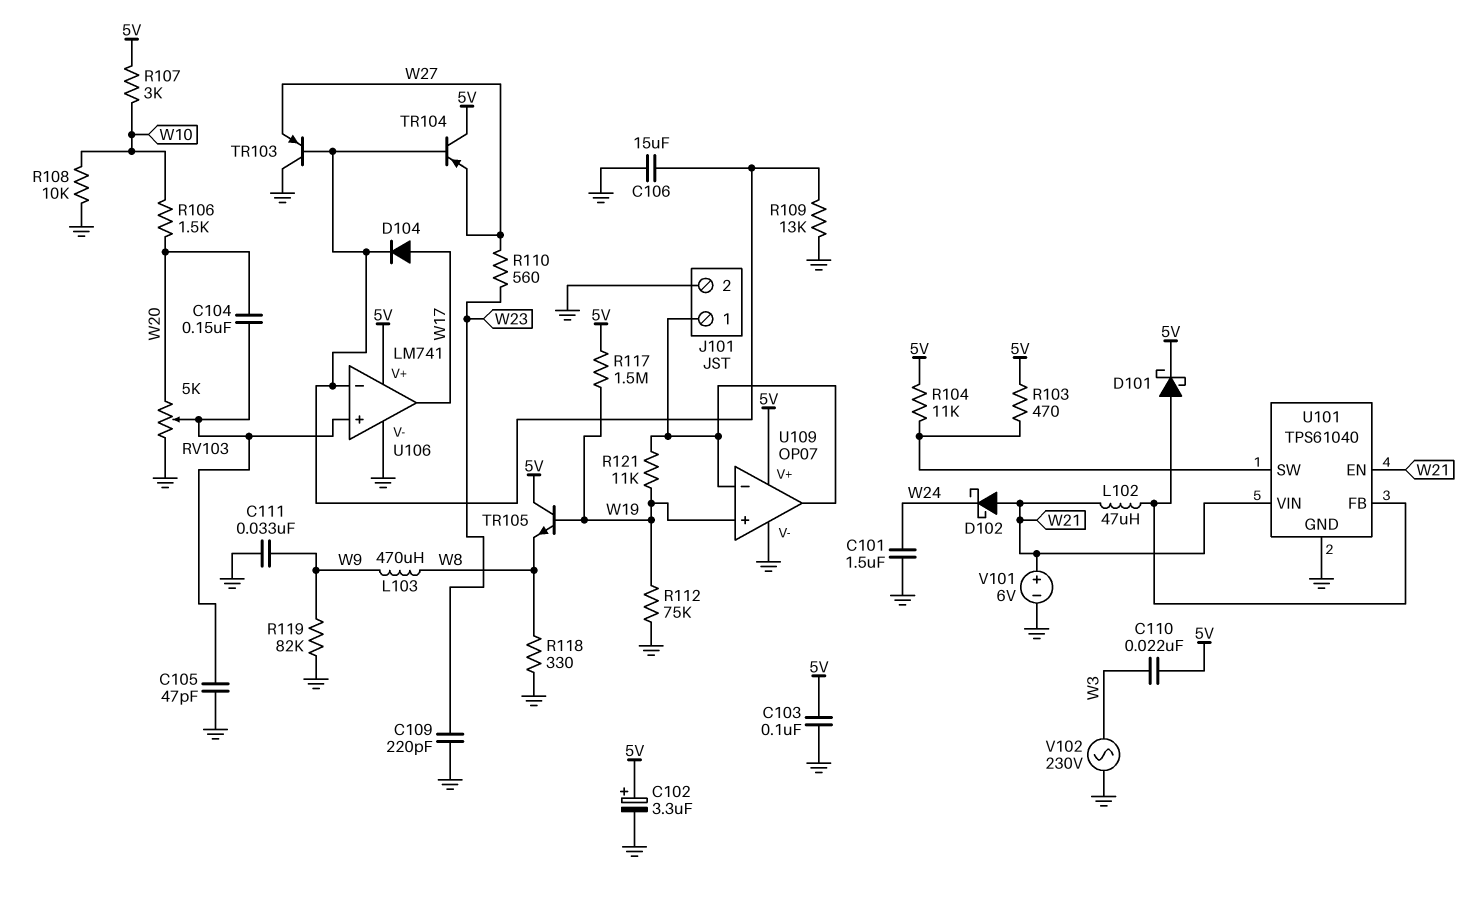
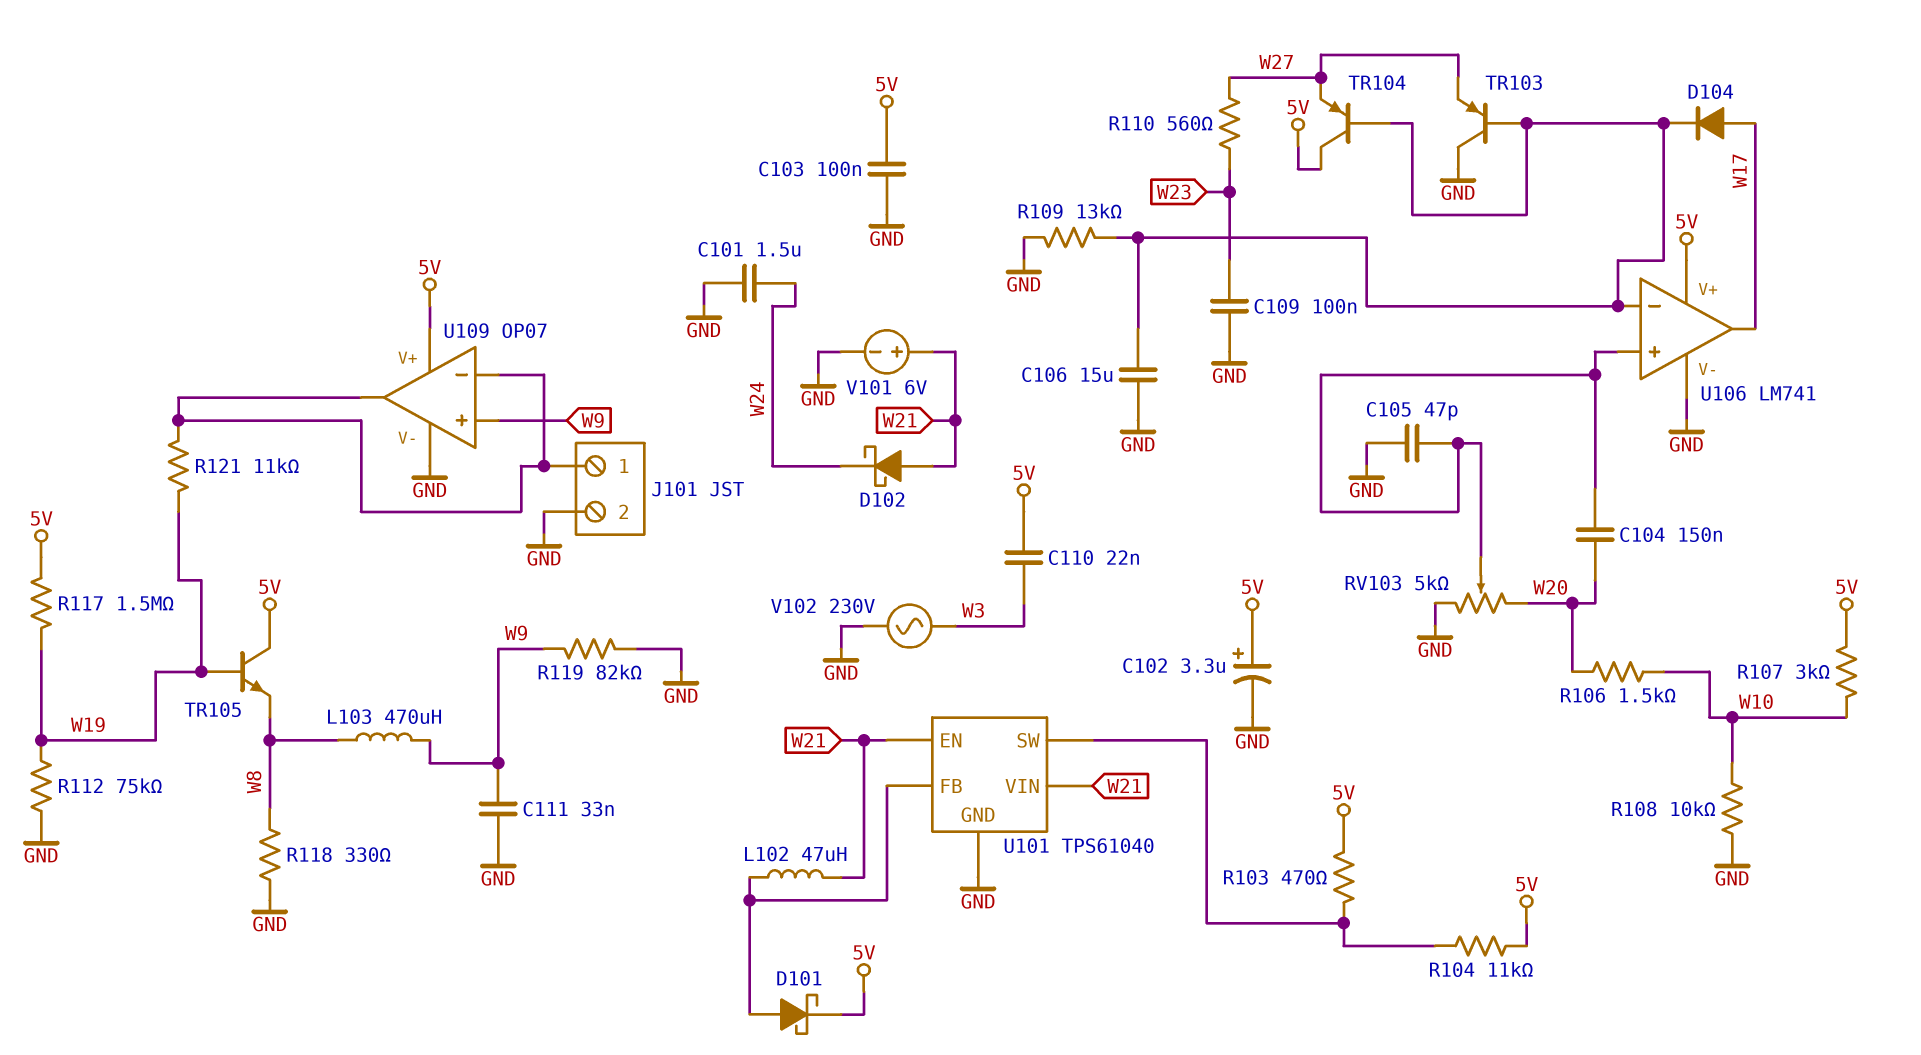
C109: 220pF (GND, W23) -> 100nF (GND, W23)
U109 pin in+: W19 -> W9

